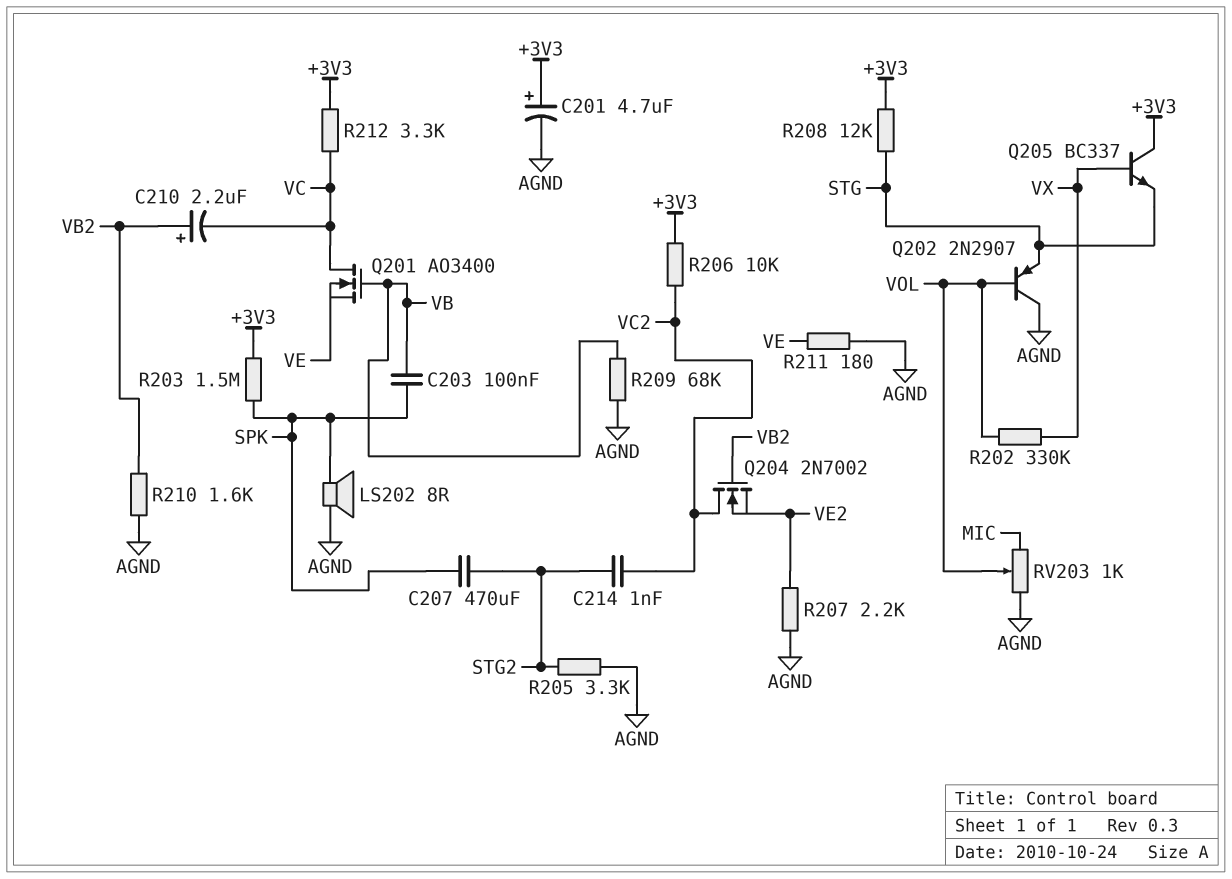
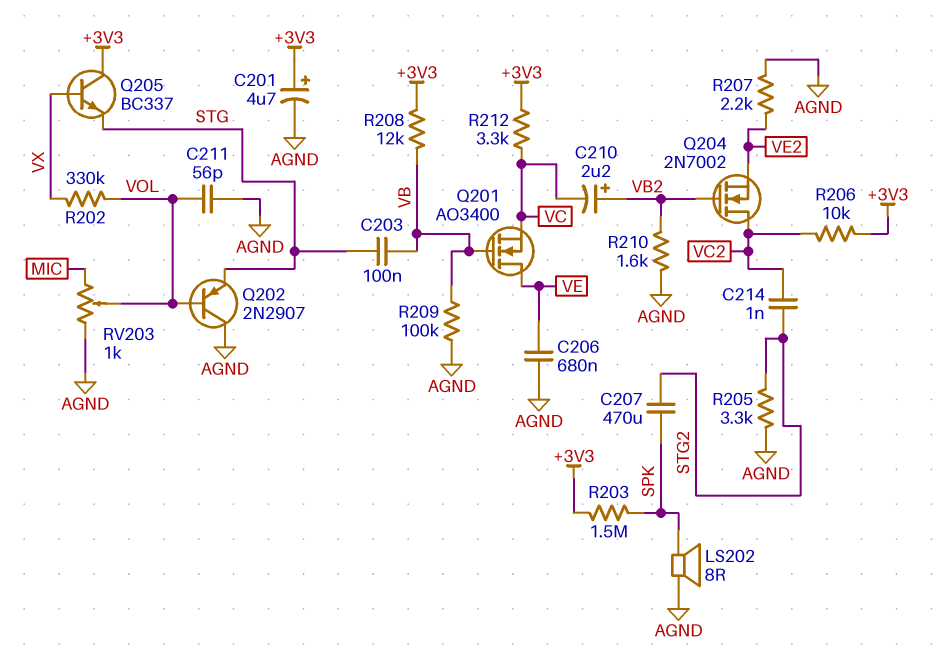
C203: 100nF (SPK, VB) -> 100nF (STG, VB)
C206: none -> 680nF (AGND, VE)
C211: none -> 56pF (AGND, VOL)
Q201: NMOS AO3400 (G VB, D VC, S VE) -> NMOS AO3400 (G VB, D VE, S VC)
R208: 12k (+3V3, STG) -> 12k (+3V3, VB)
R209: 68k (AGND, VB) -> 100k (AGND, VB)
R211: 180 (AGND, VE) -> none

